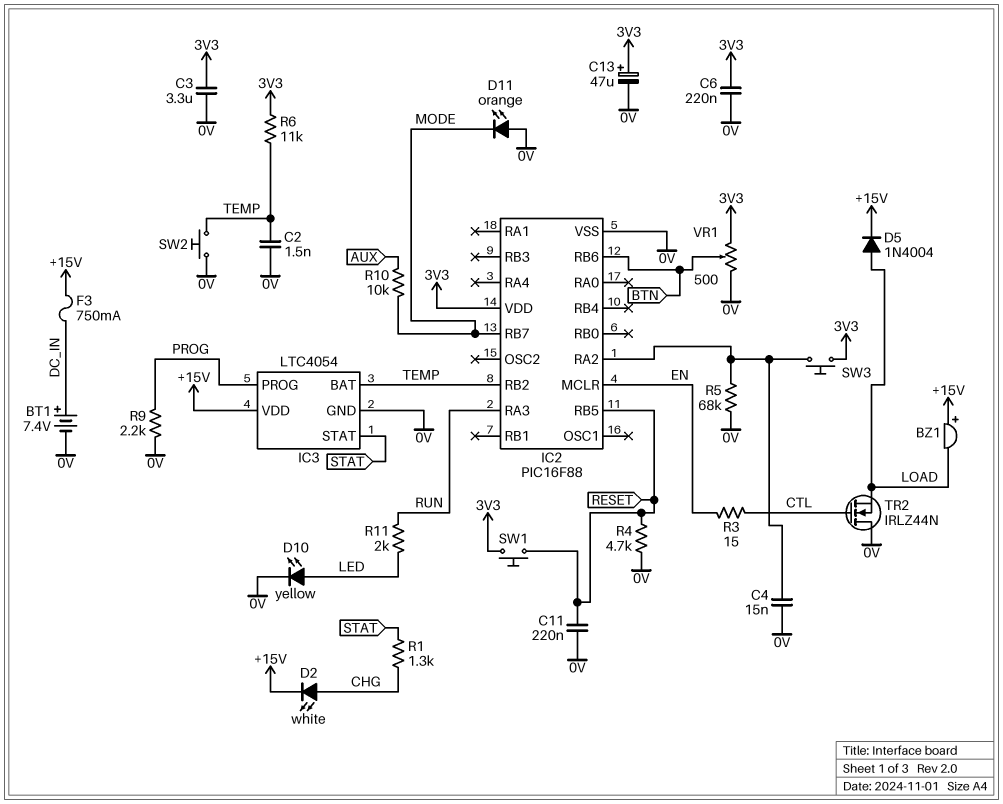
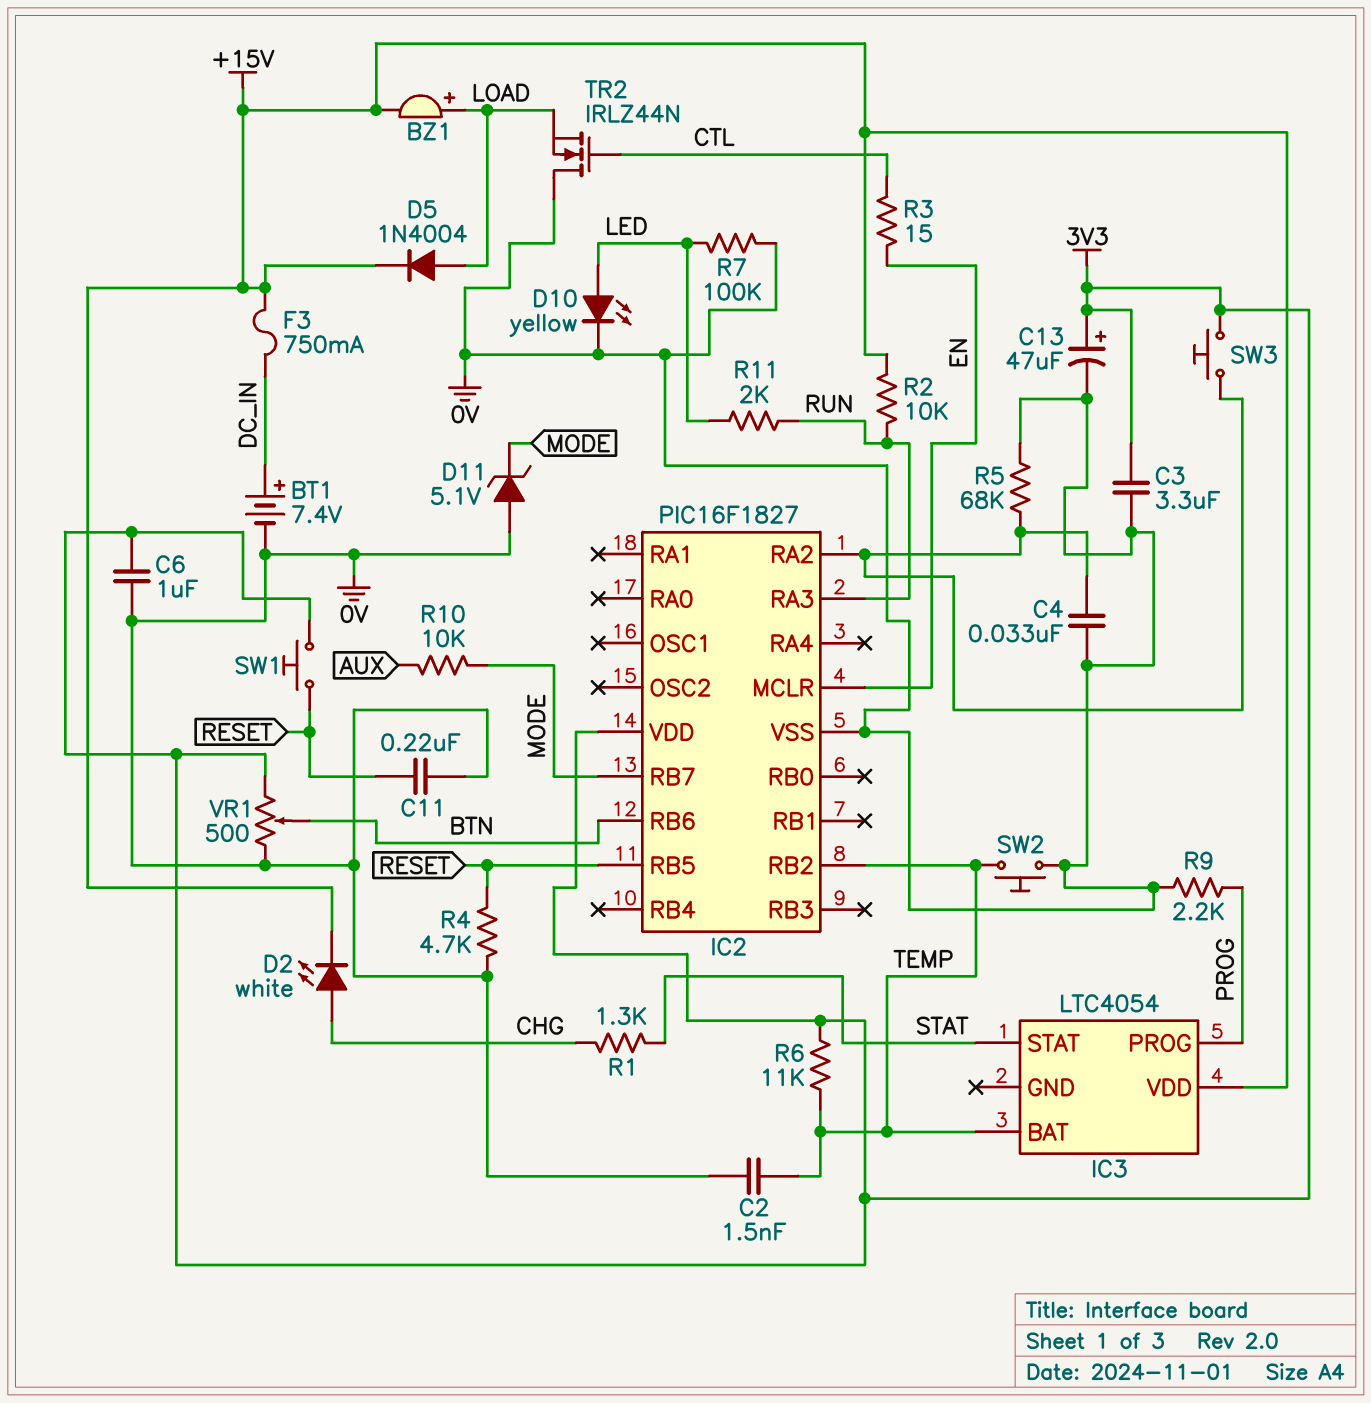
BZ1: buzzer (plus +15V, minus LOAD) -> buzzer (plus LOAD, minus +15V)
C4: 15nF (0V, IC2/RA2) -> 33nF (0V, IC2/RA2)
C6: 220nF (0V, 3V3) -> 1uF (0V, 3V3)
D11: LED orange (A 0V, K MODE) -> zener 5.1V (A 0V, K MODE)
IC2: PIC16F88 -> PIC16F1827
IC3 pin GND: 0V -> none
R2: none -> 10k (+15V, RUN)
R7: none -> 100k (0V, LED)

